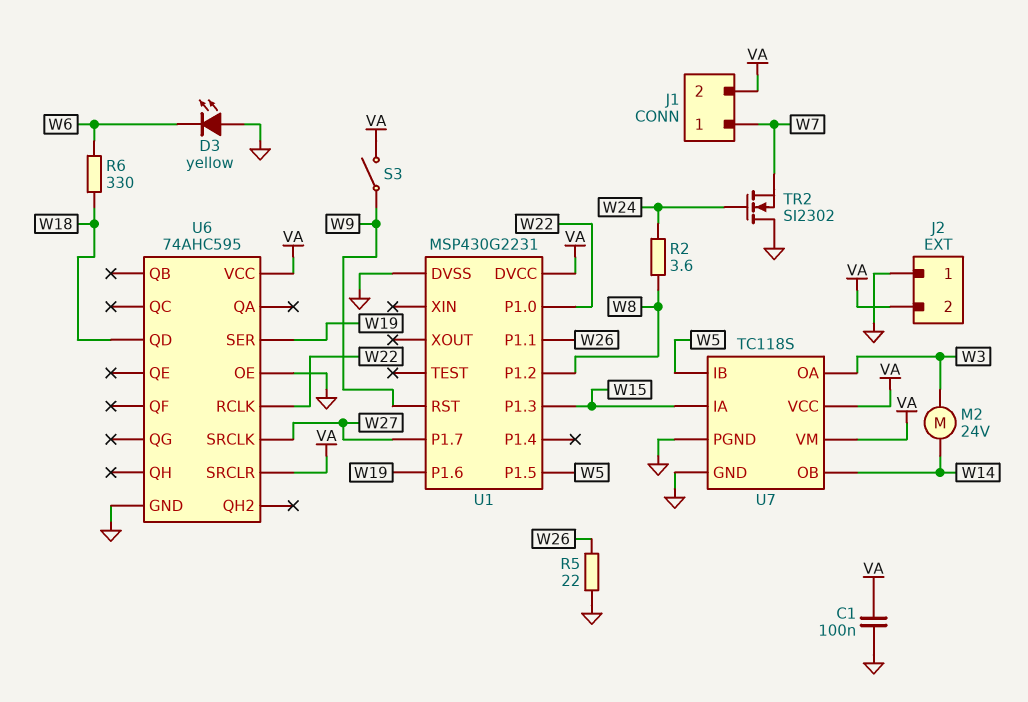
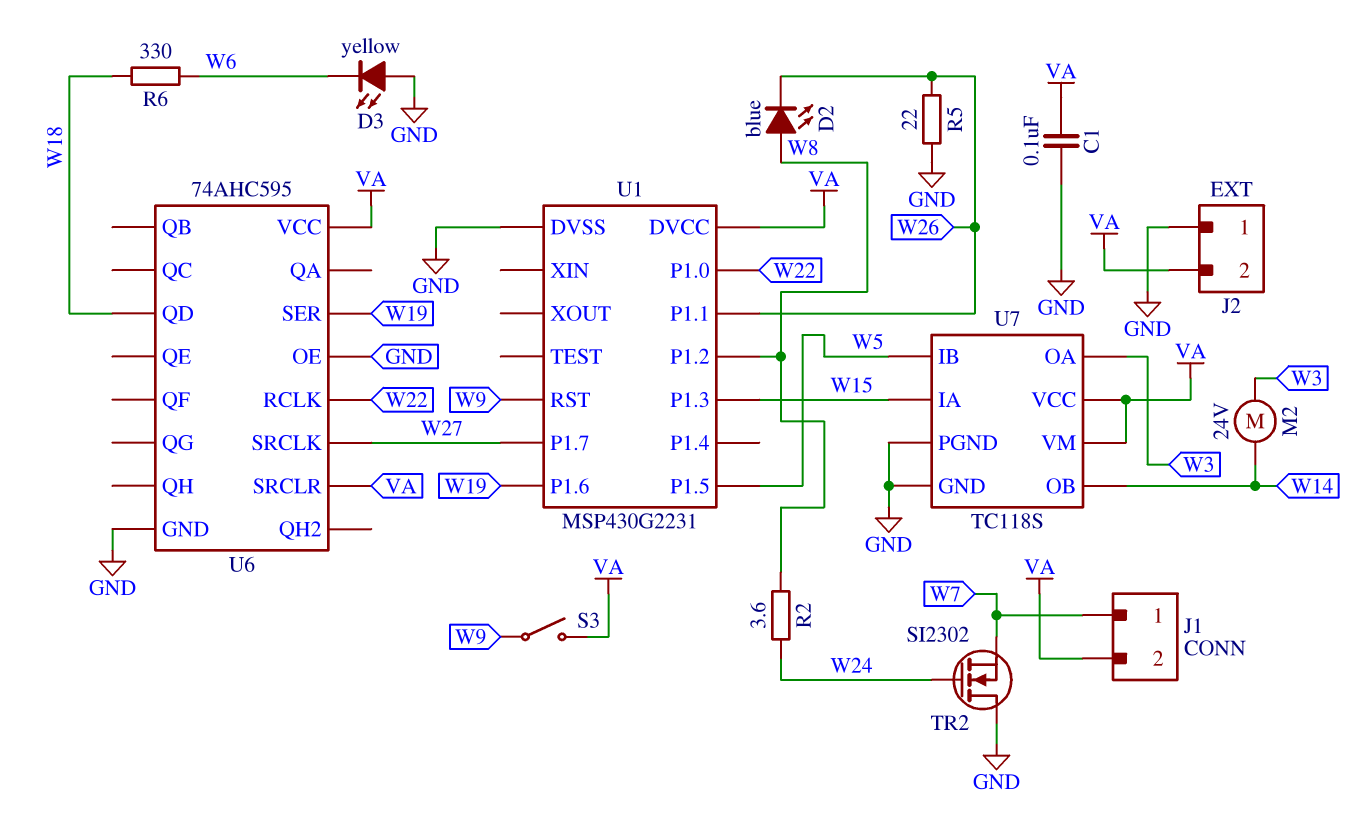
D2: none -> LED blue (A W8, K W26)

